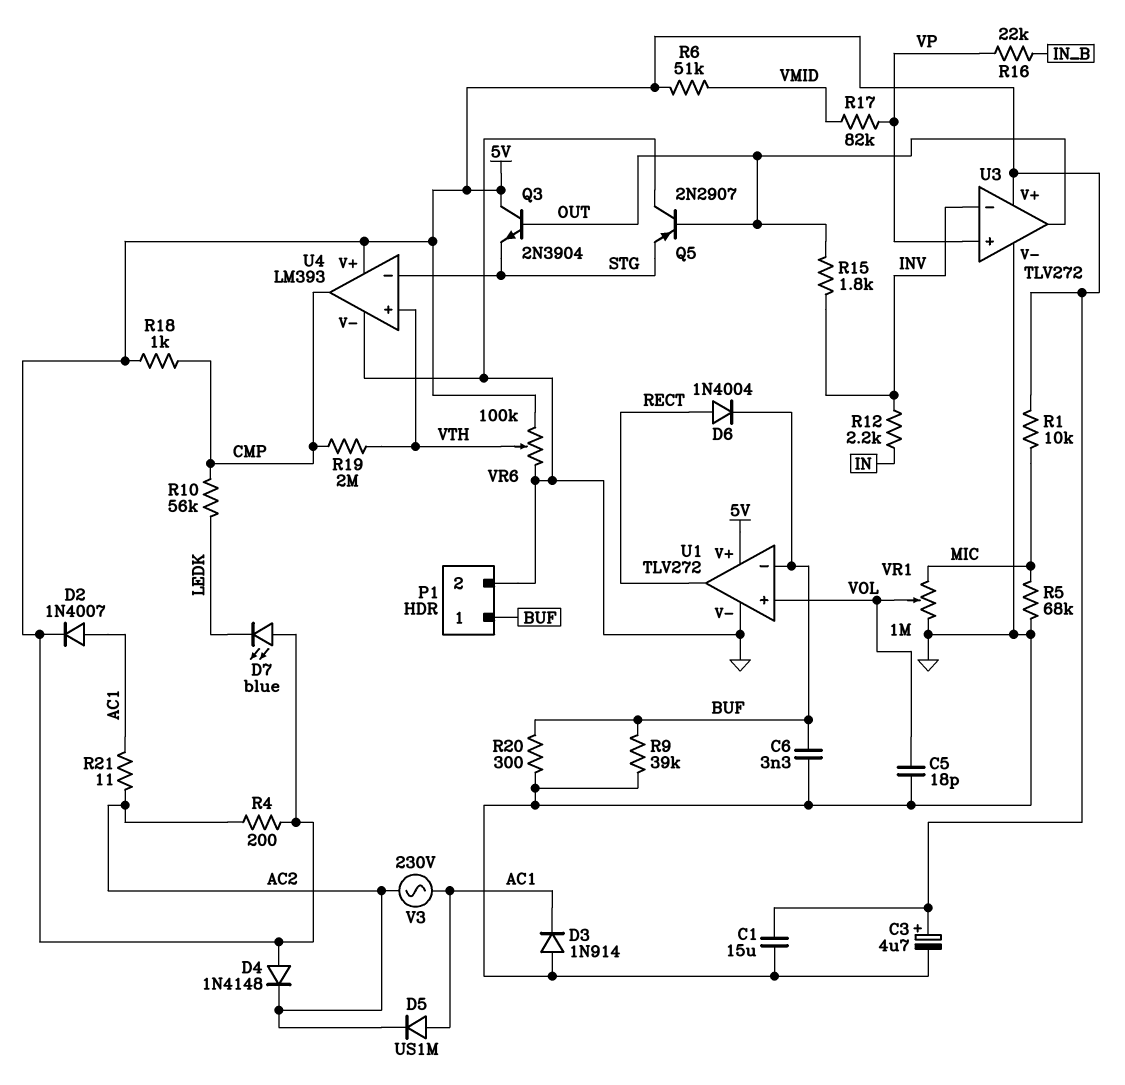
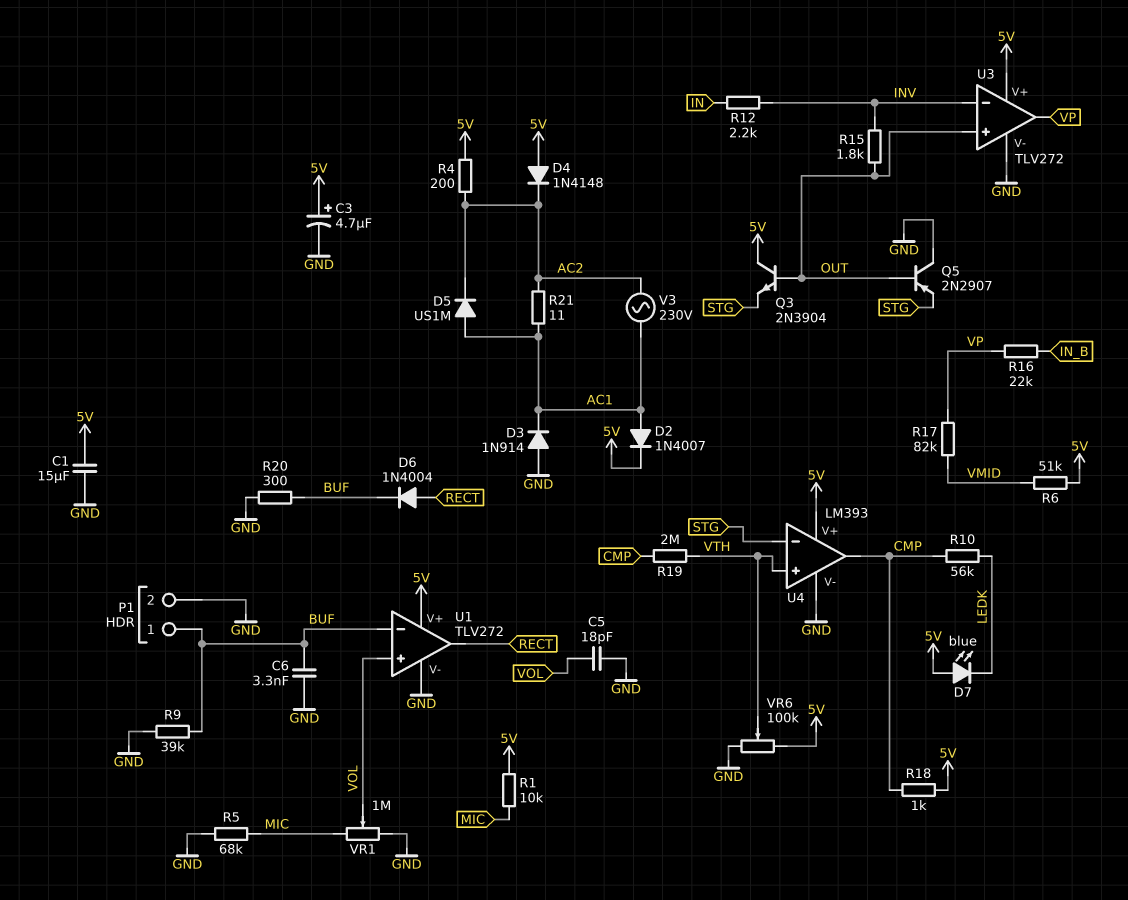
U3 pin in+: VP -> OUT
U3 pin out: OUT -> VP

